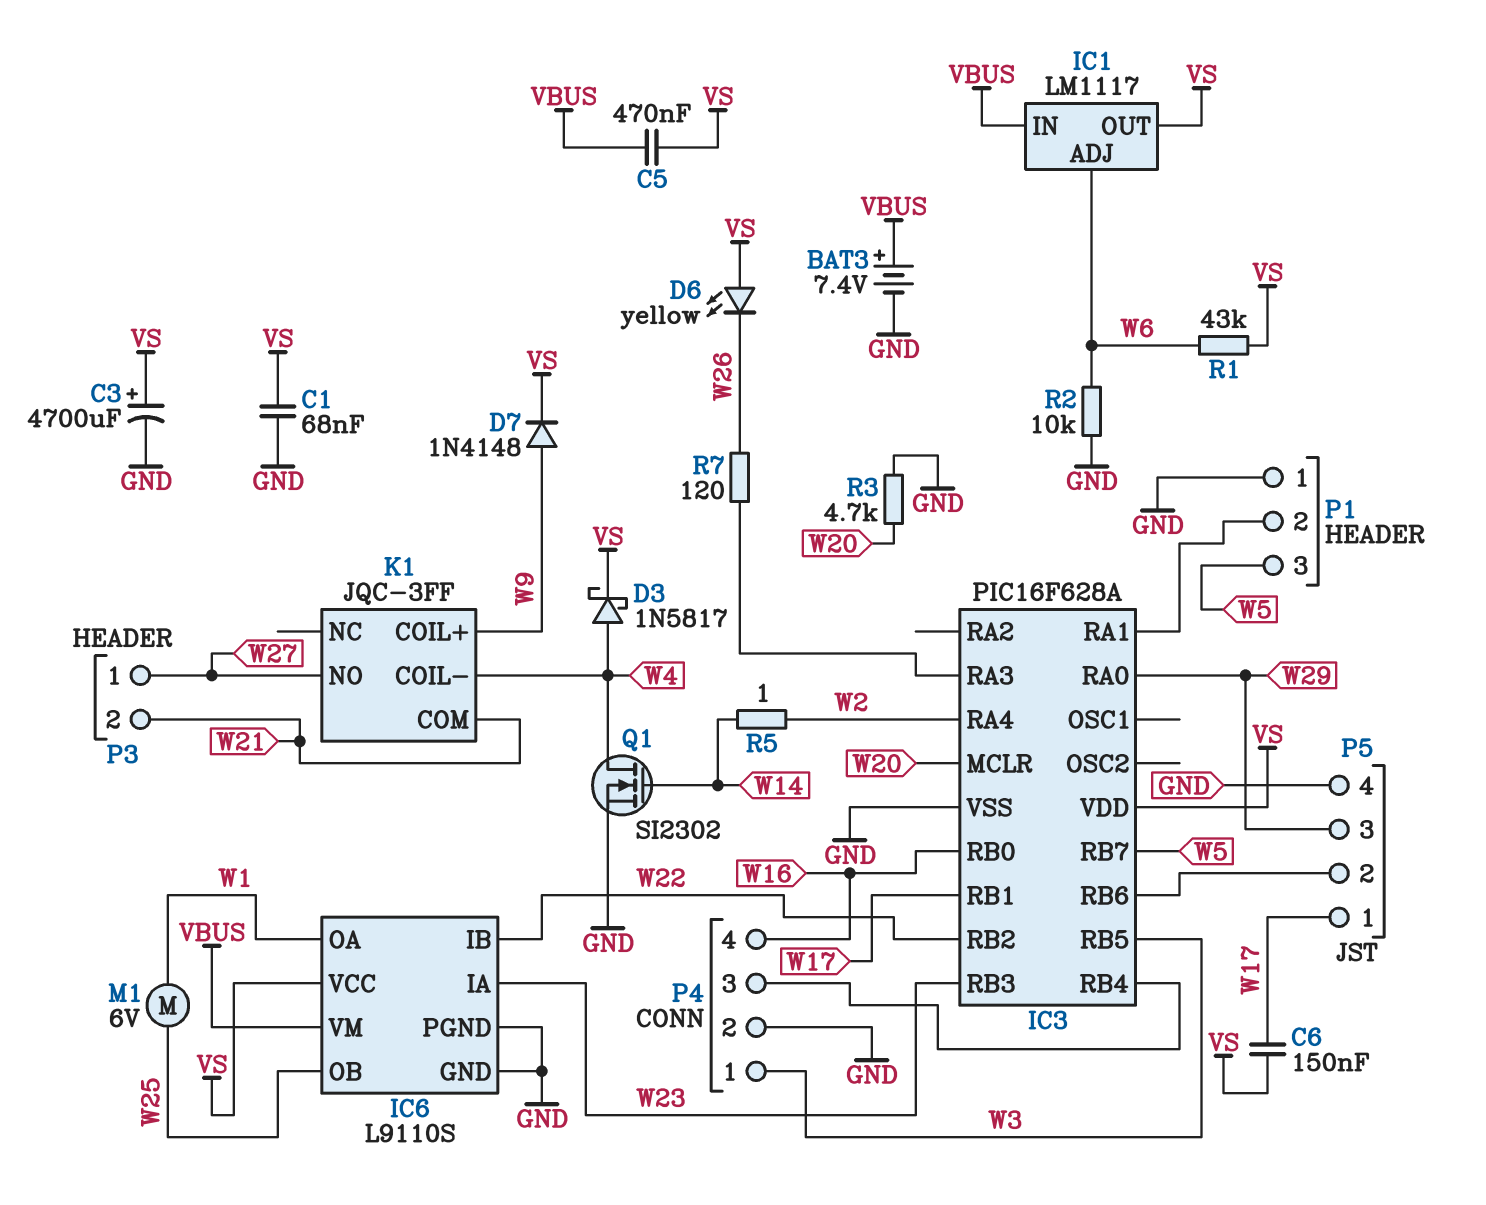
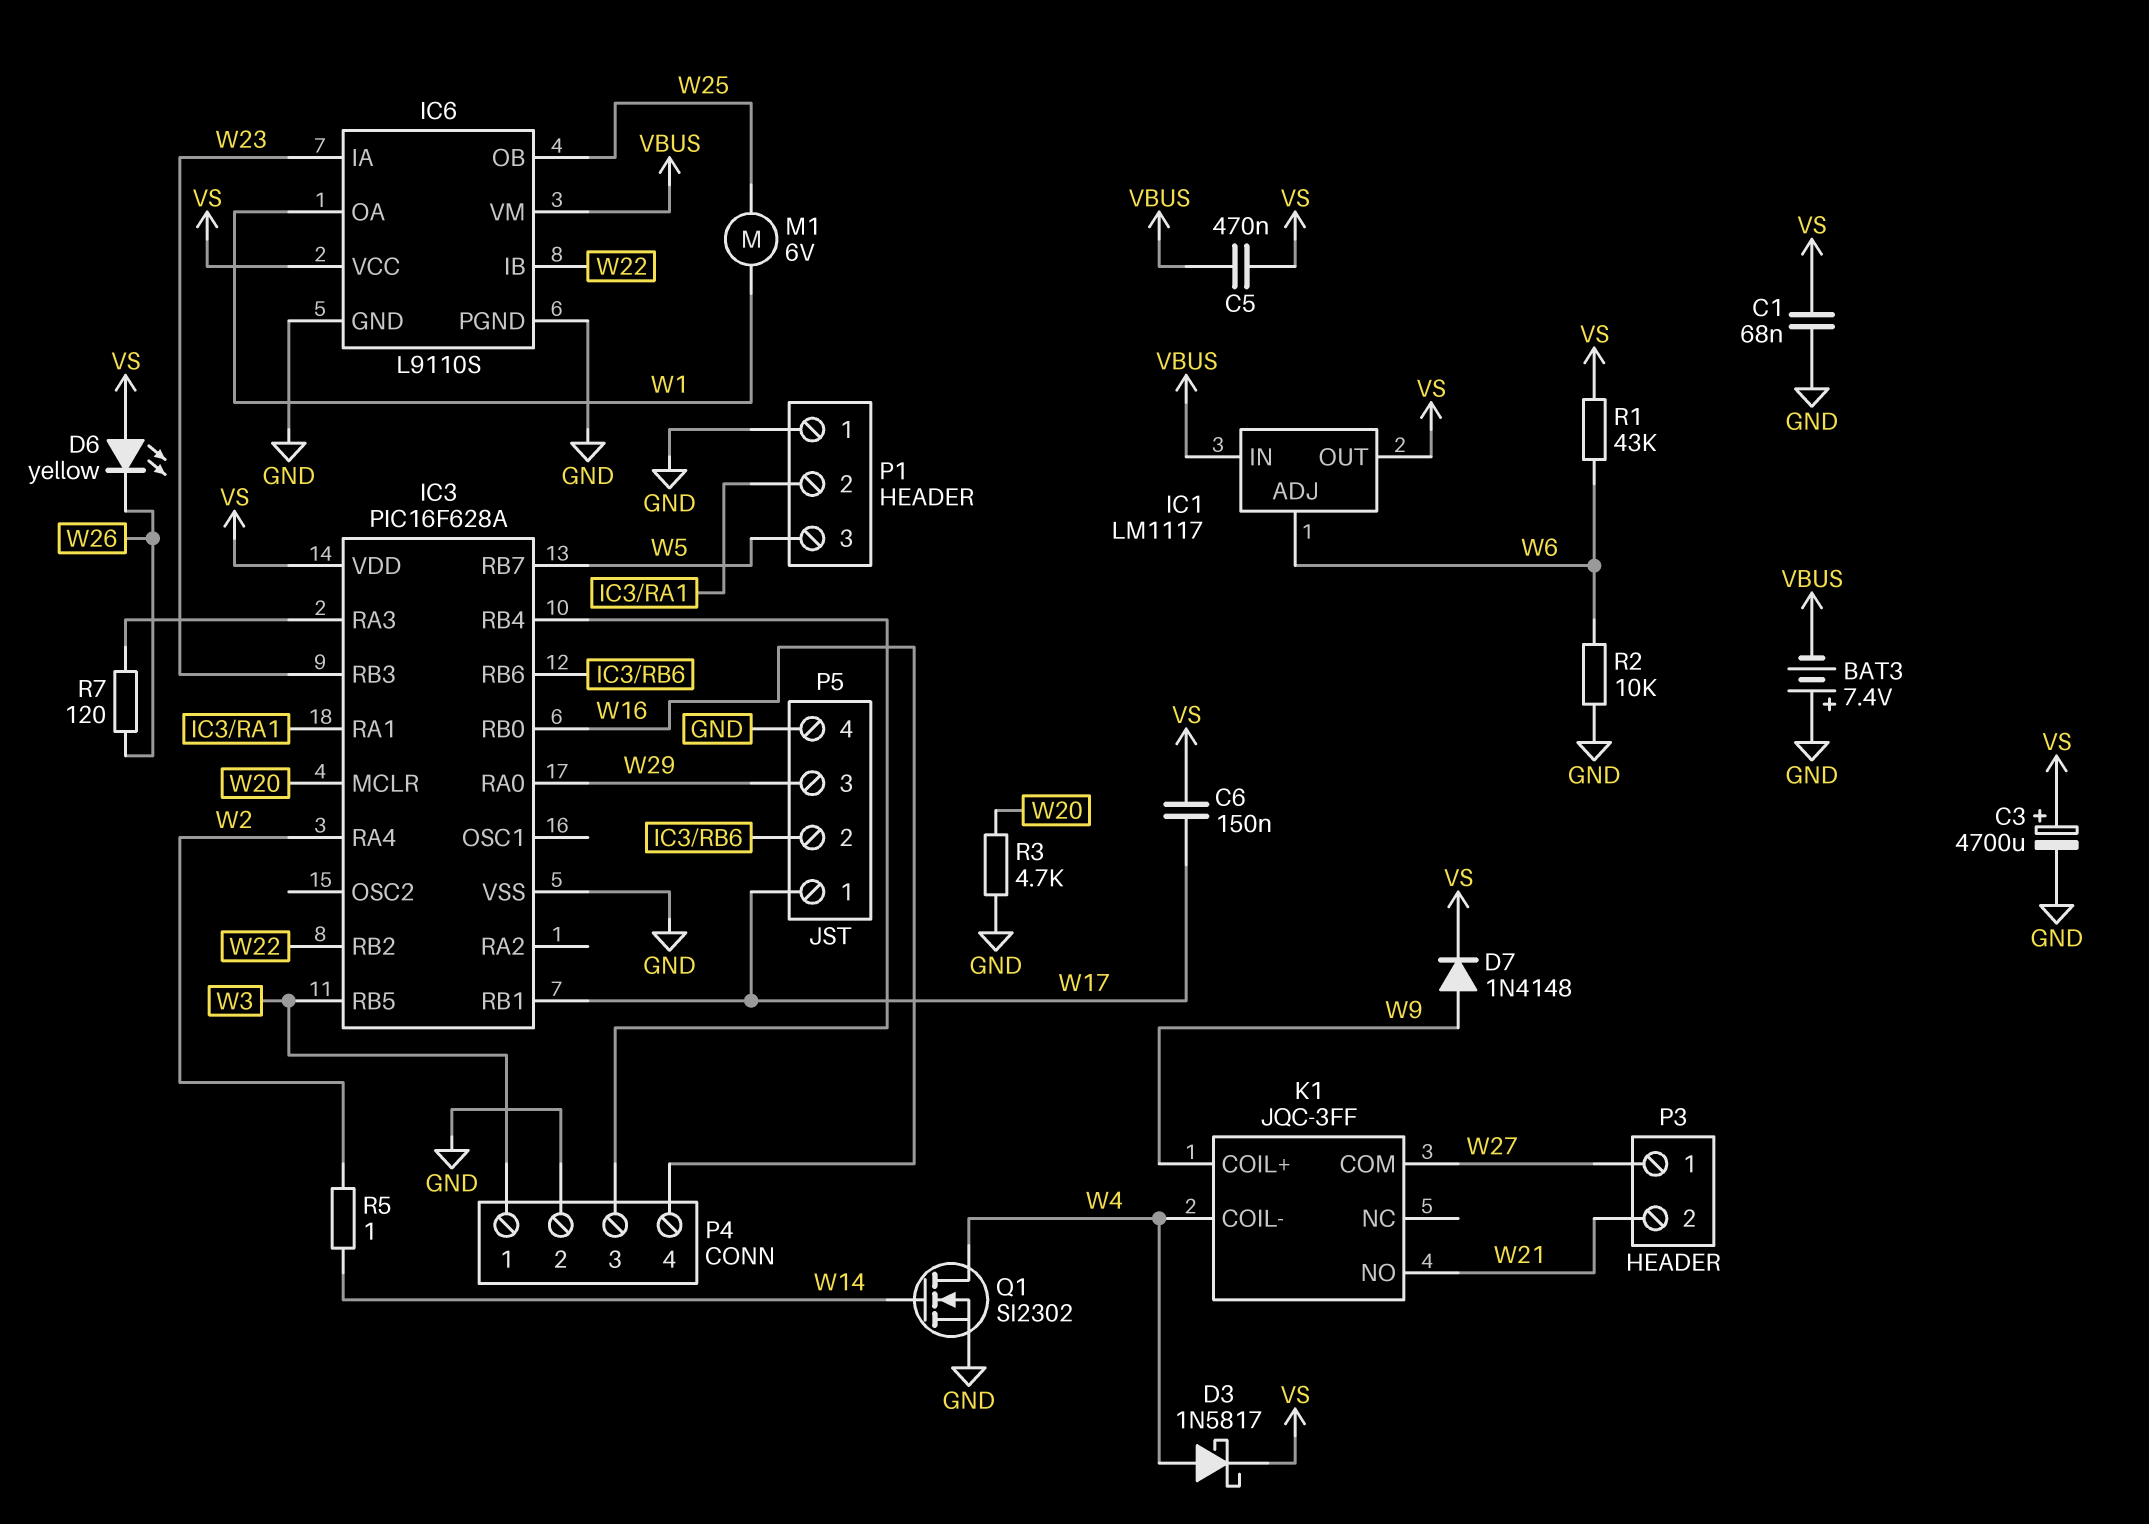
BAT3: 7.4V (plus VBUS, minus GND) -> 7.4V (plus GND, minus VBUS)
K1 pin COM: W21 -> W27
K1 pin NO: W27 -> W21

